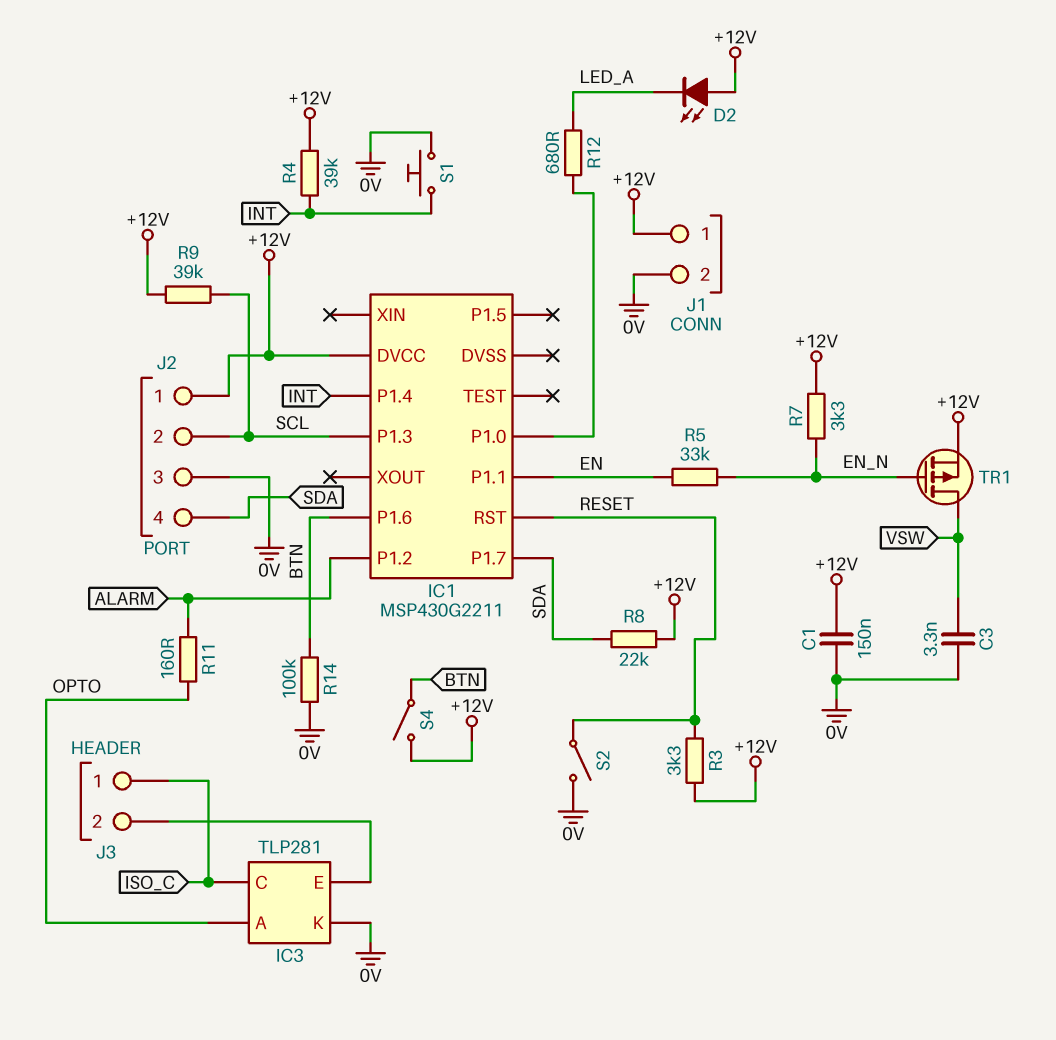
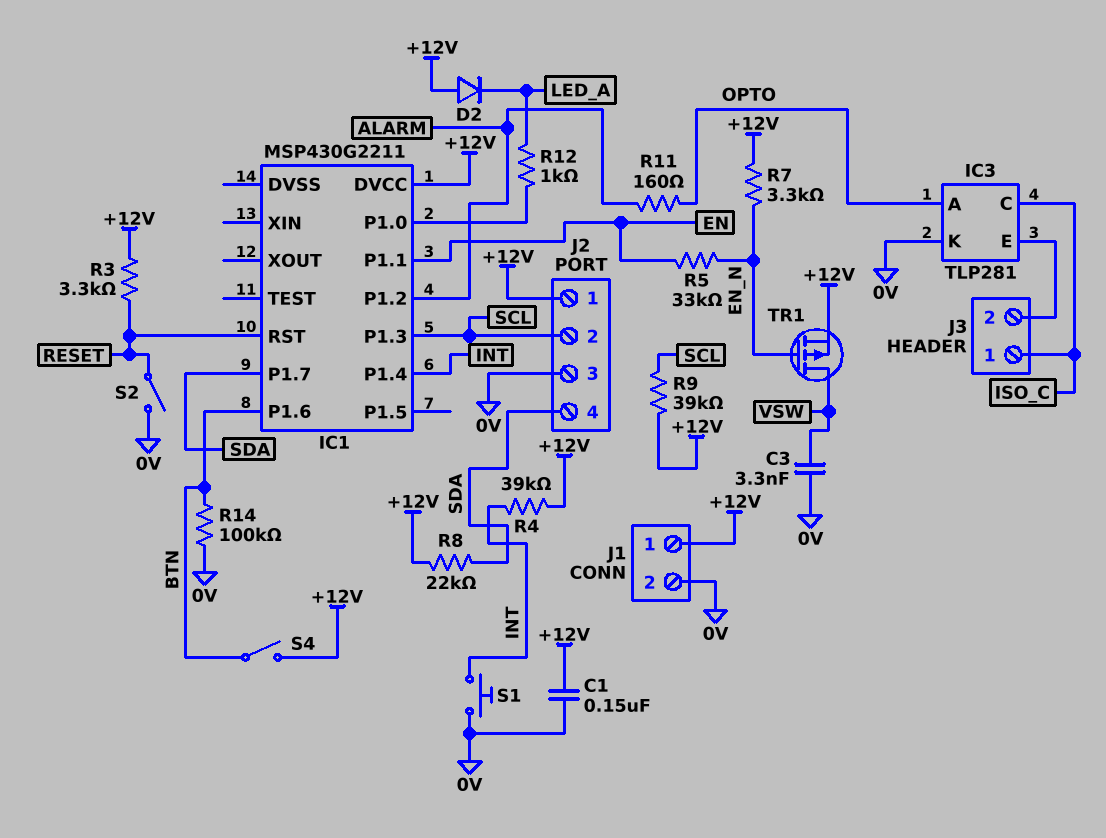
D2: LED (A +12V, K LED_A) -> diode (A +12V, K LED_A)
R12: 680 (IC1/P1.0, LED_A) -> 1k (IC1/P1.0, LED_A)

